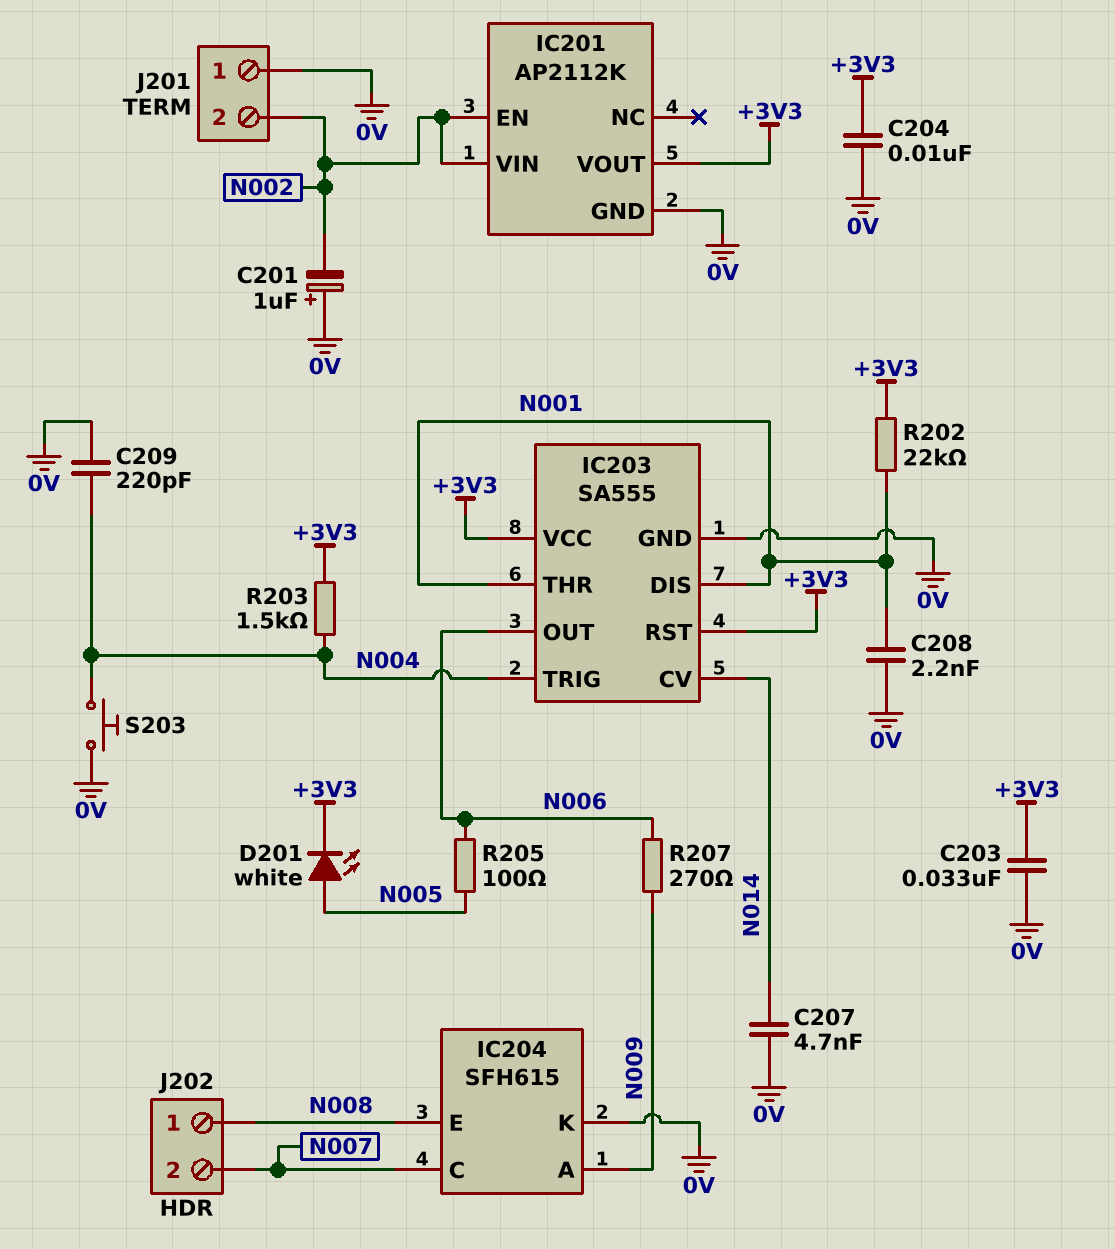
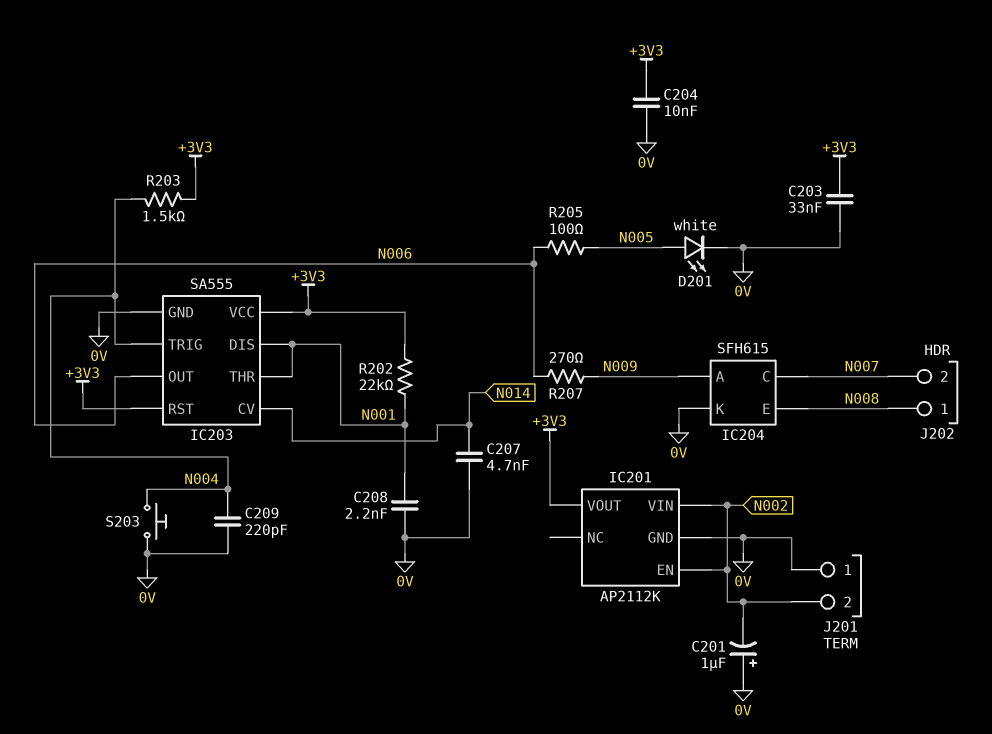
D201: LED white (A N005, K +3V3) -> LED white (A N005, K 0V)

